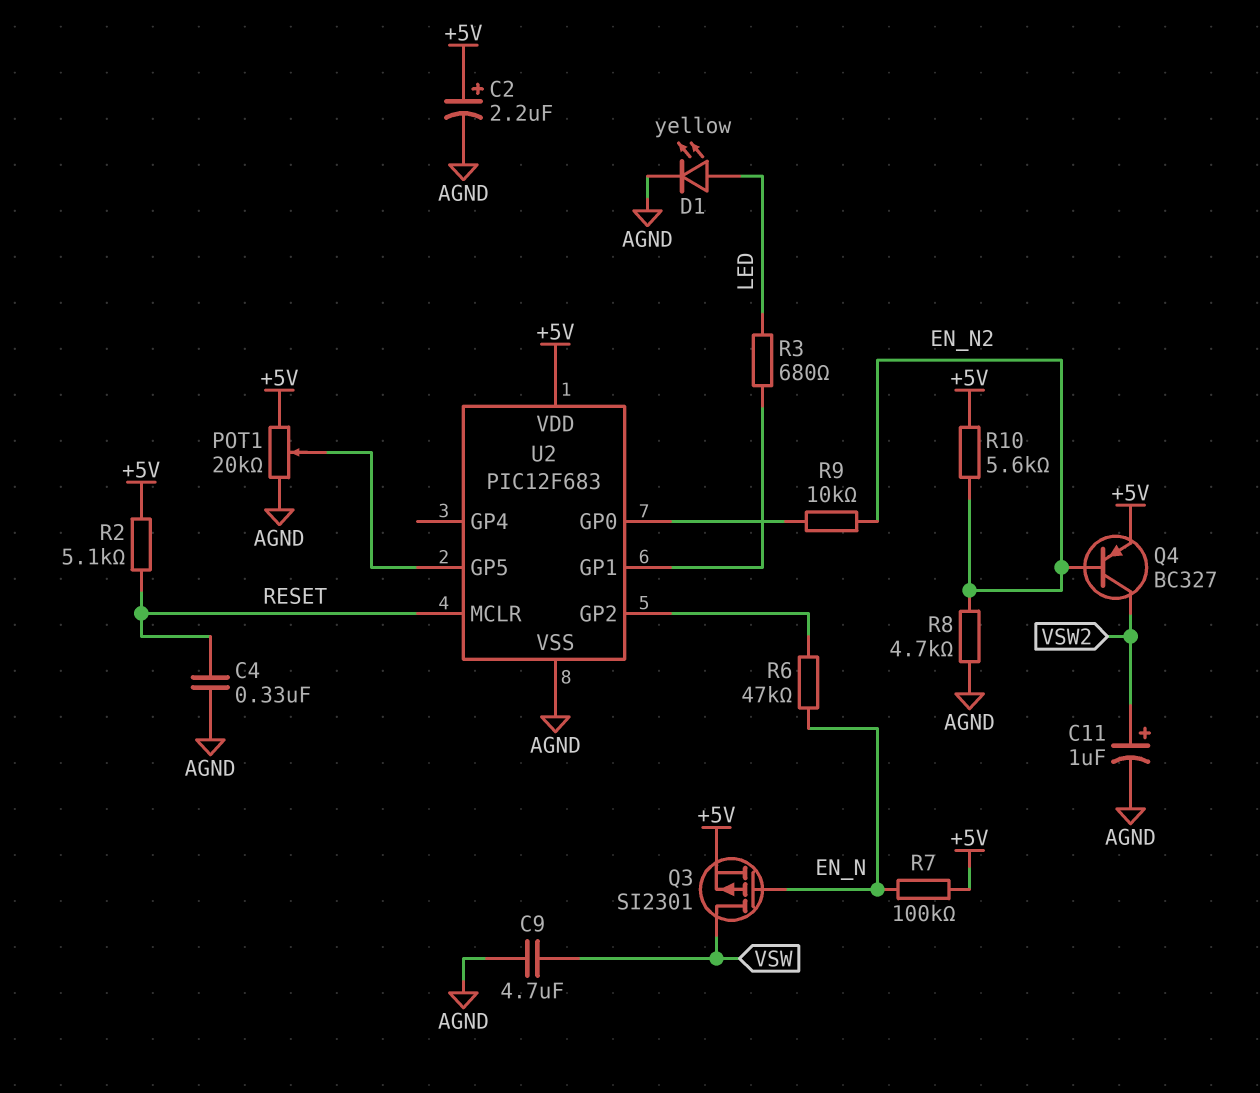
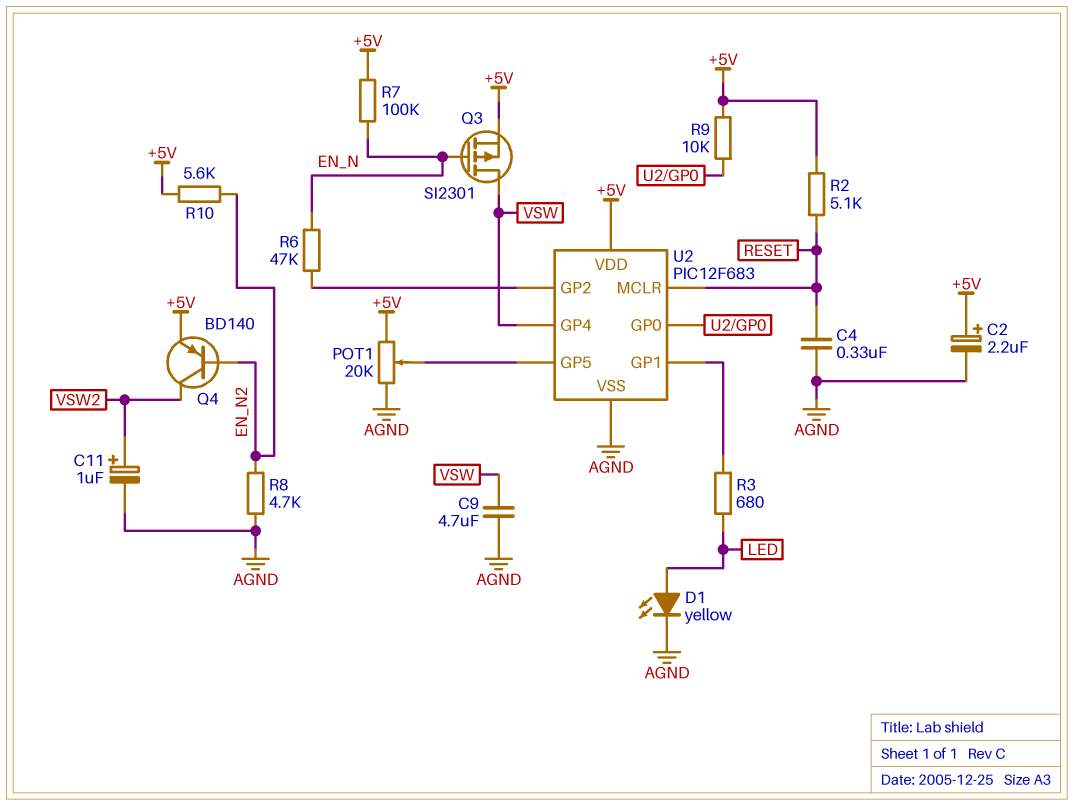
Q4: PNP BC327 (B EN_N2, C VSW2, E +5V) -> PNP BD140 (B EN_N2, C VSW2, E +5V)
R9: 10k (EN_N2, U2/GP0) -> 10k (+5V, U2/GP0)
U2 pin GP4: none -> VSW

